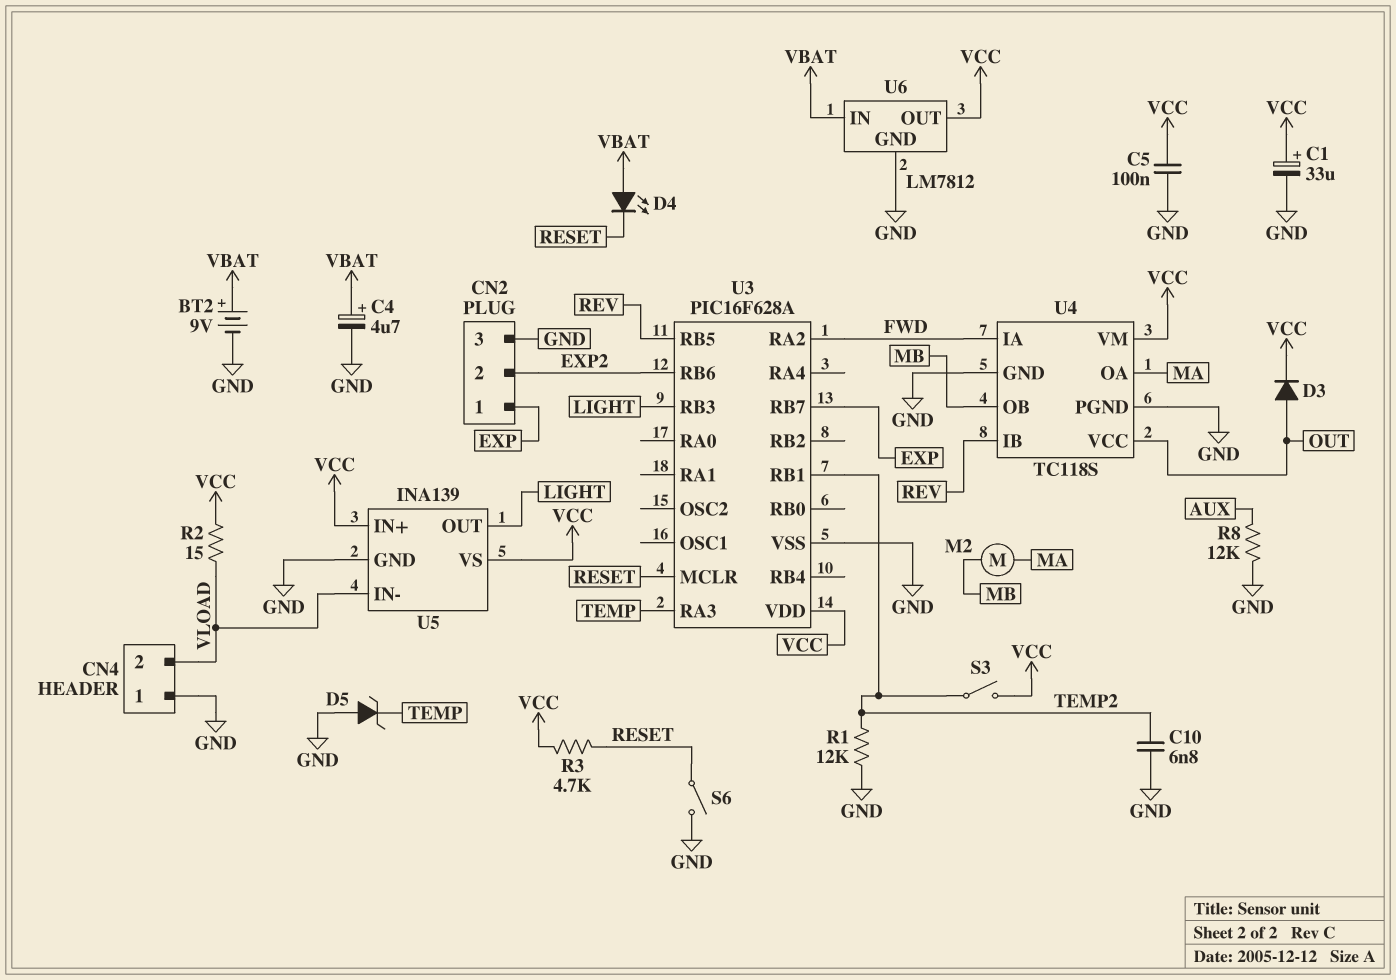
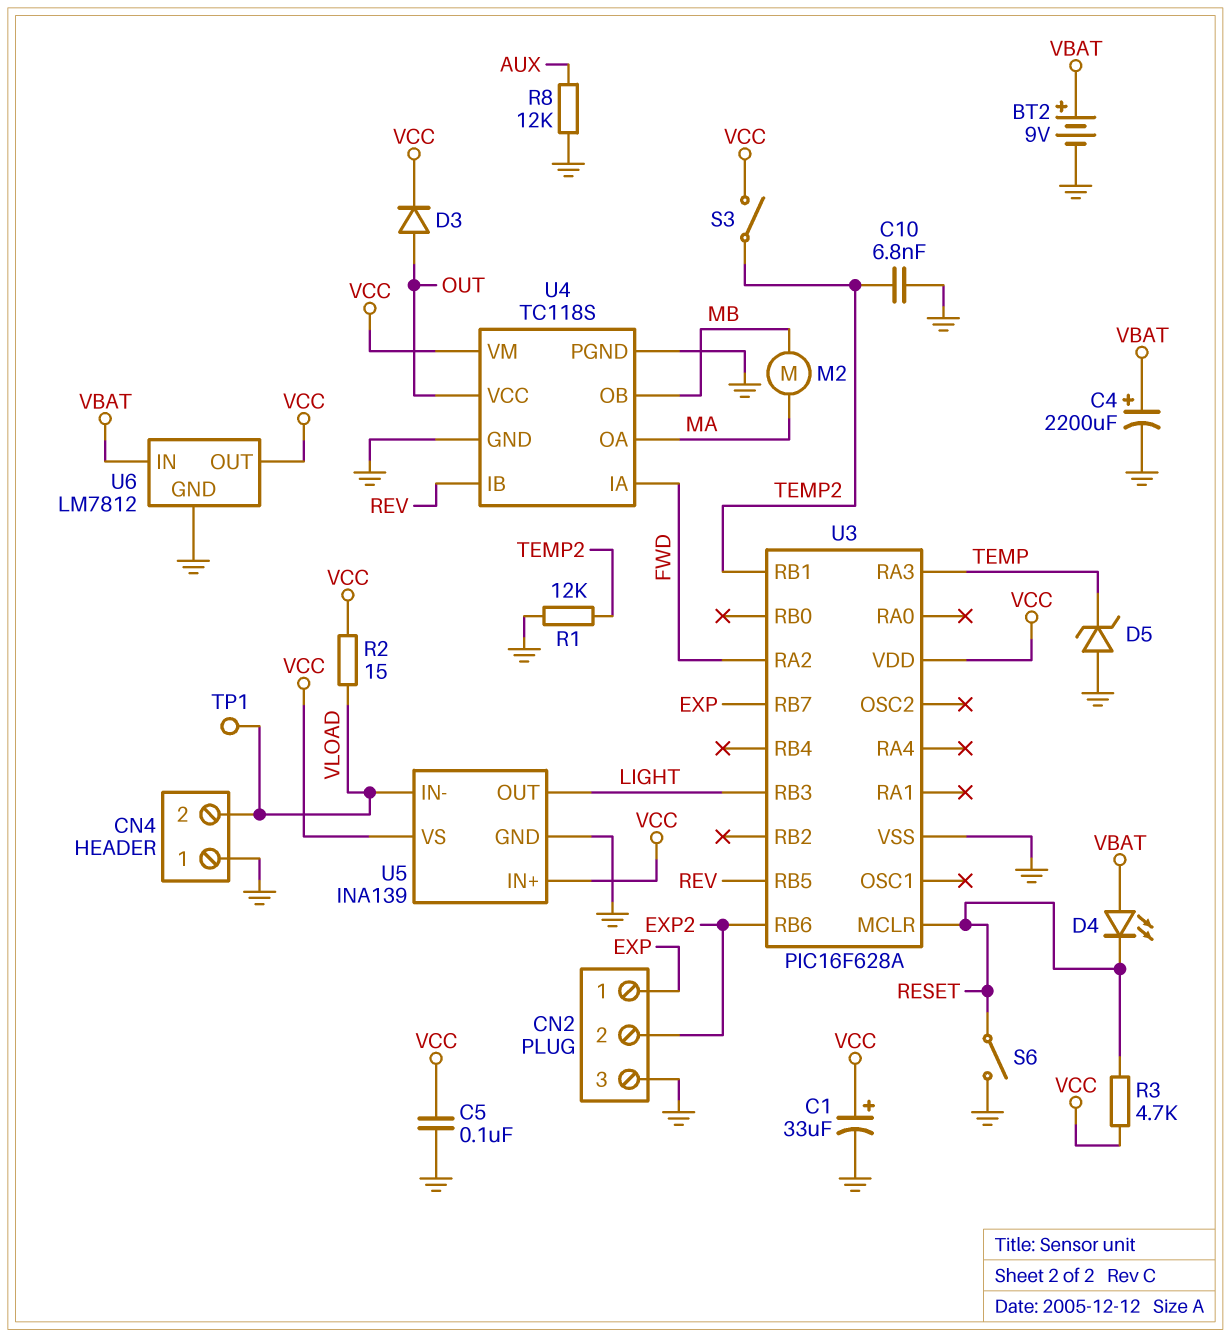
C4: 4.7uF (plus VBAT, minus GND) -> 2200uF (plus VBAT, minus GND)
TP1: none -> test point (VLOAD)

